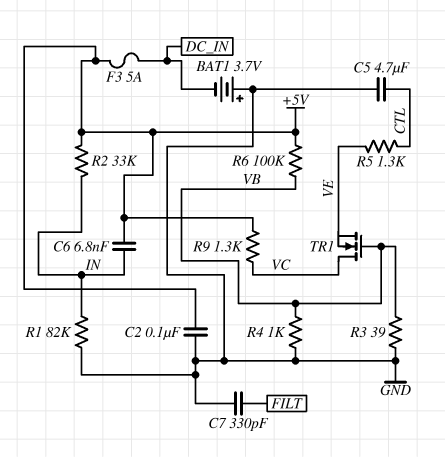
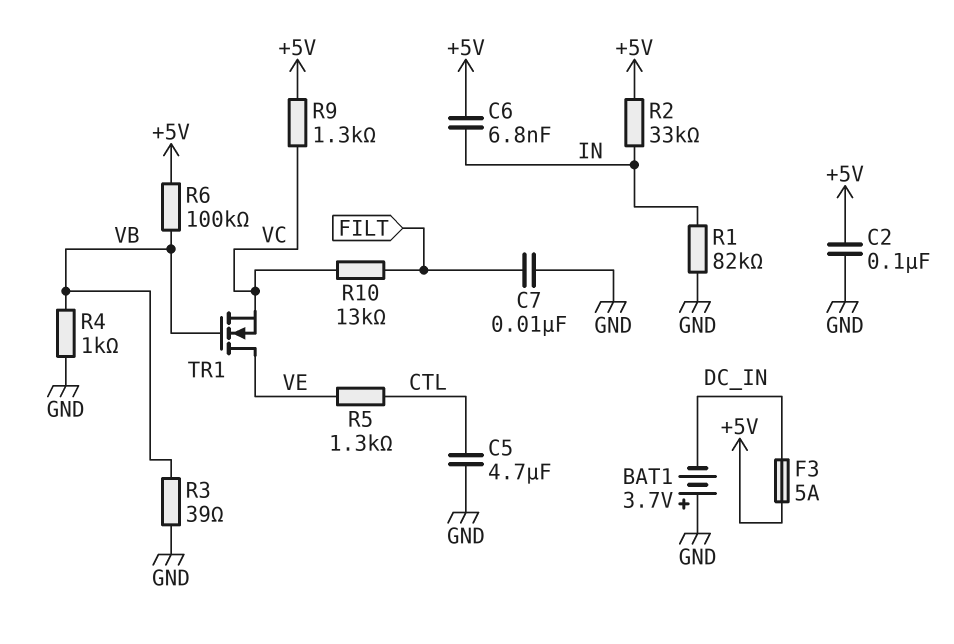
C7: 330pF (FILT, GND) -> 10nF (FILT, GND)
R10: none -> 13k (FILT, VC)
TR1: NMOS (G VB, D VC, S VE) -> NMOS (G VB, D VE, S VC)

